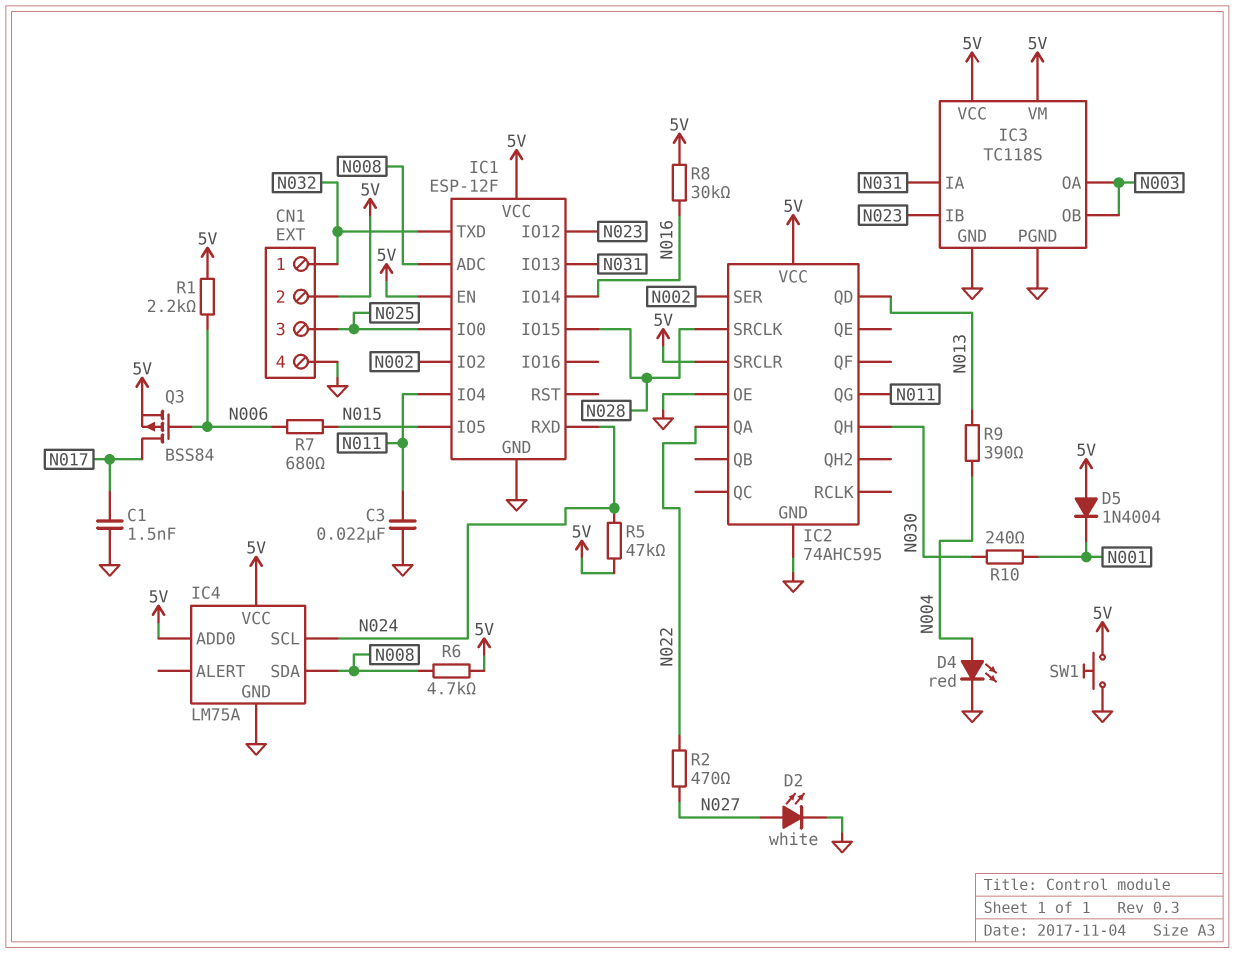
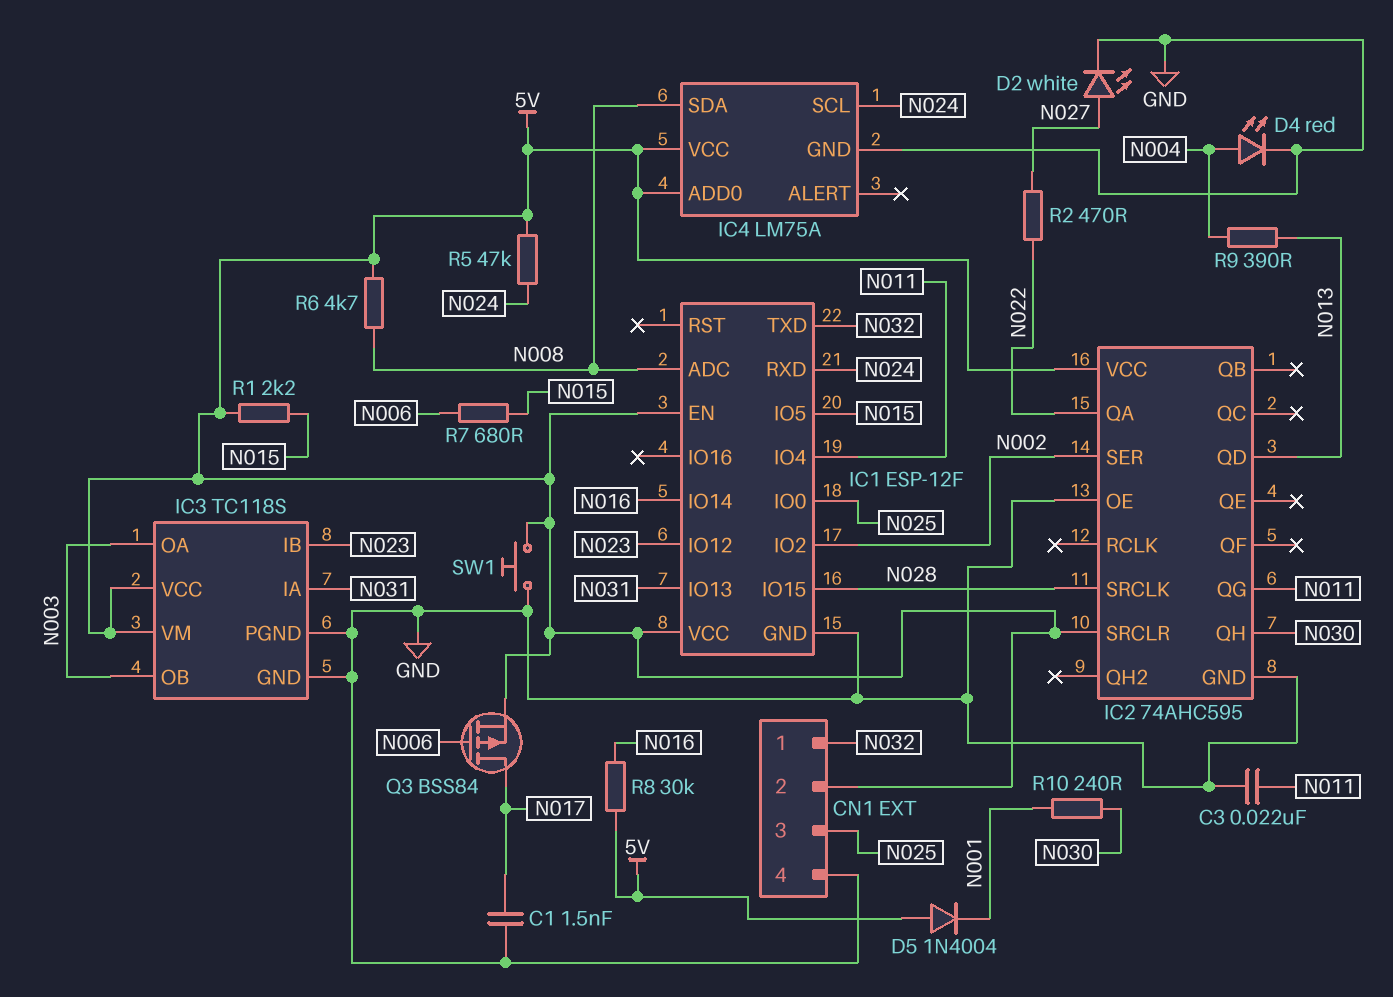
R1: 2.2k (5V, N006) -> 2.2k (5V, N015)

